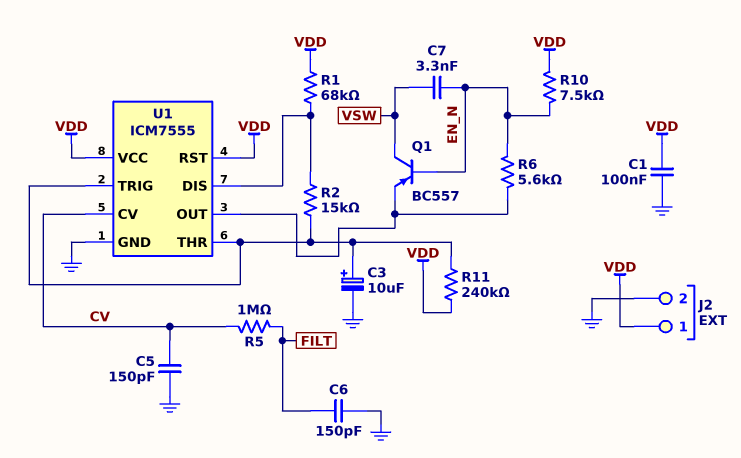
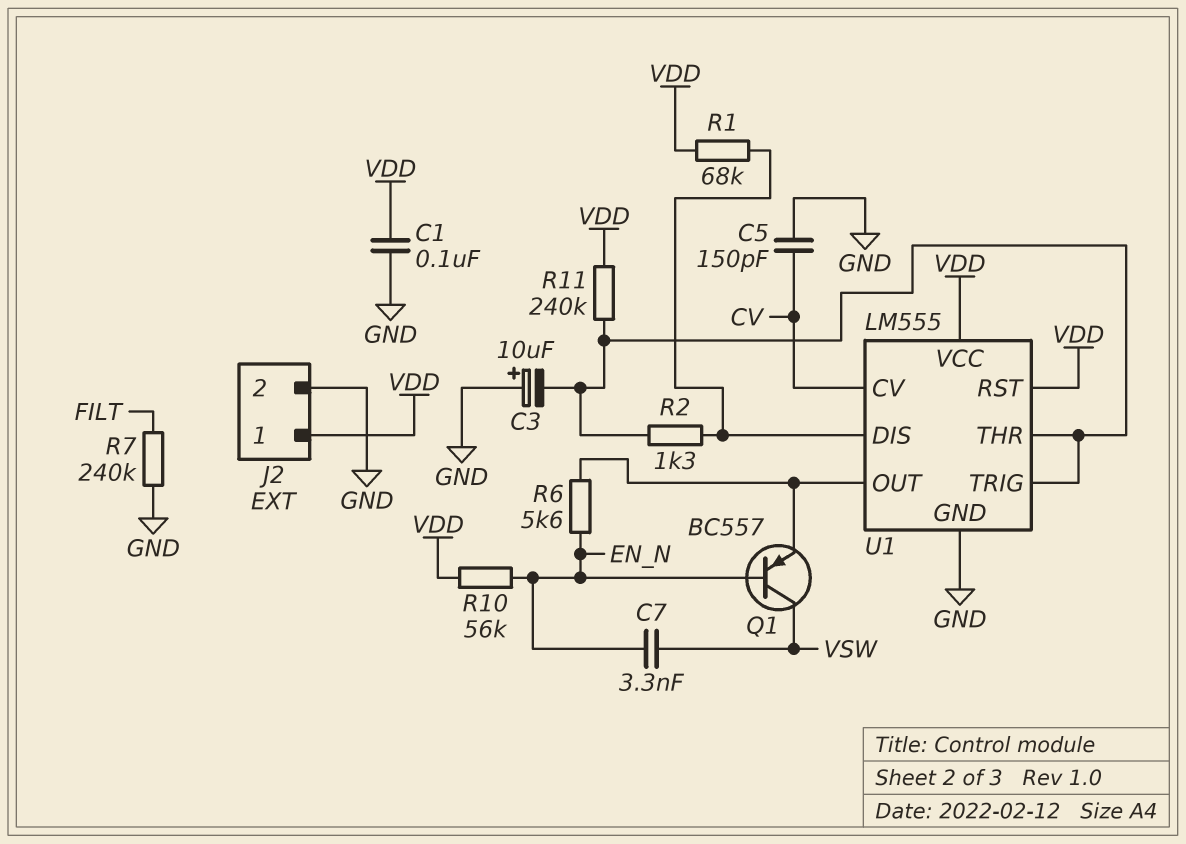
C3: 10uF (plus U1/THR, minus GND) -> 10uF (plus GND, minus U1/THR)
C6: 150pF (FILT, GND) -> none
R2: 15k (U1/DIS, U1/THR) -> 1.3k (U1/DIS, U1/THR)
R5: 1M (CV, FILT) -> none
R7: none -> 240k (FILT, GND)
R10: 7.5k (EN_N, VDD) -> 56k (EN_N, VDD)
U1: ICM7555 -> LM555

